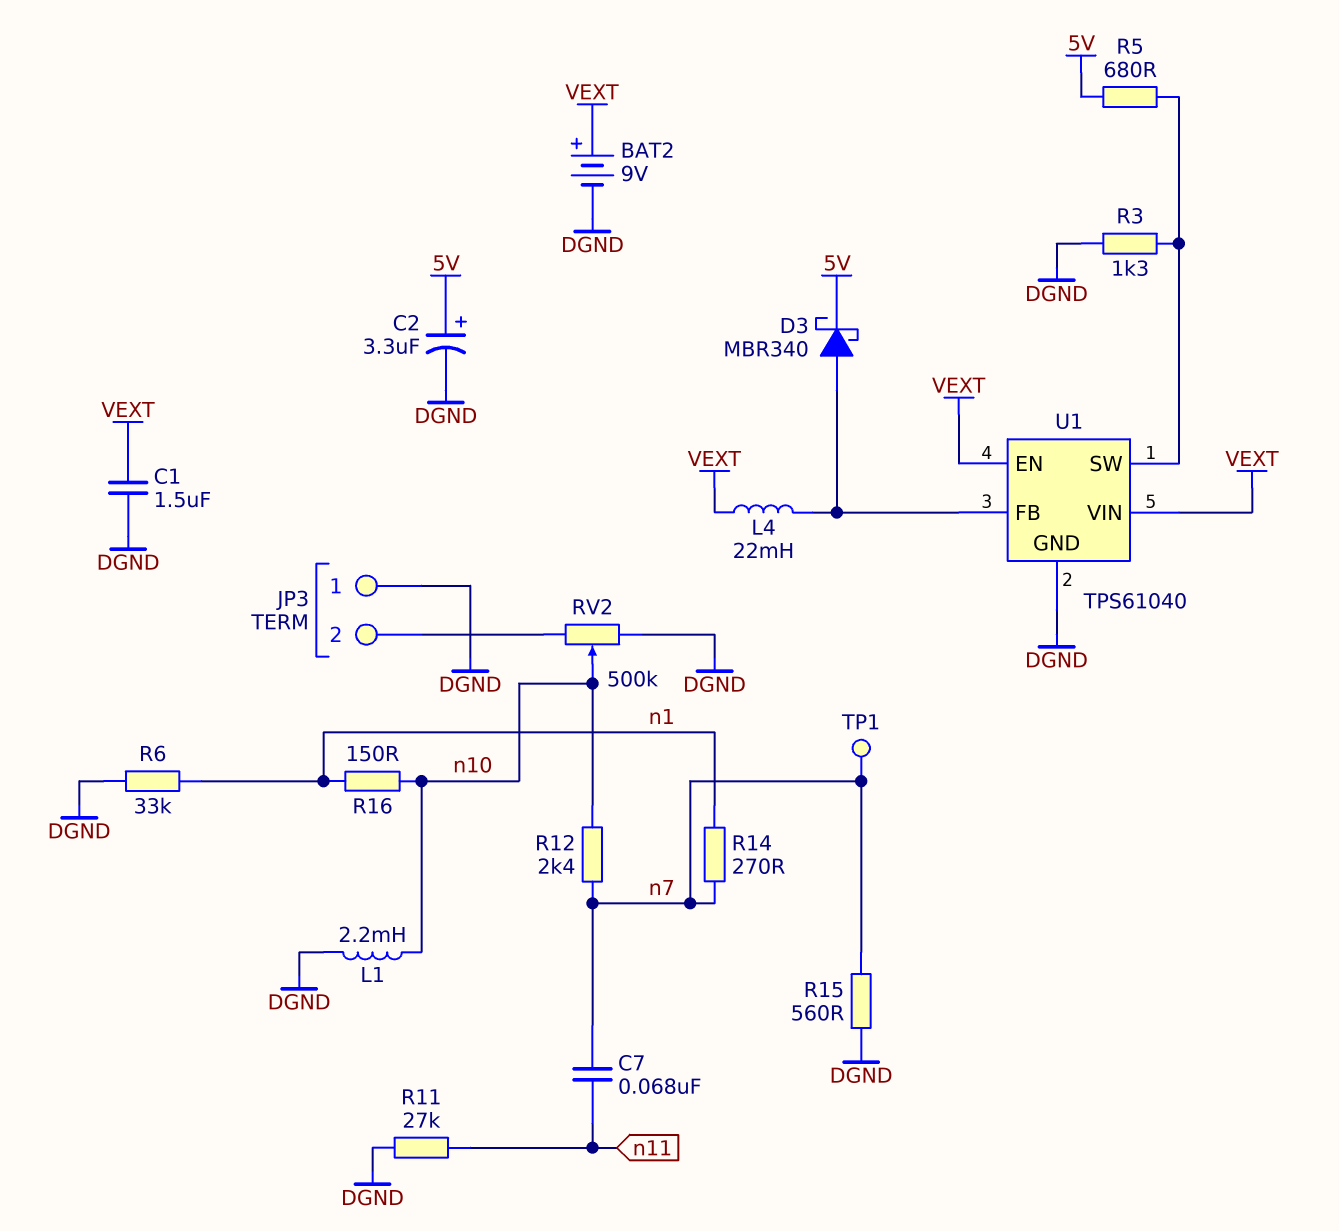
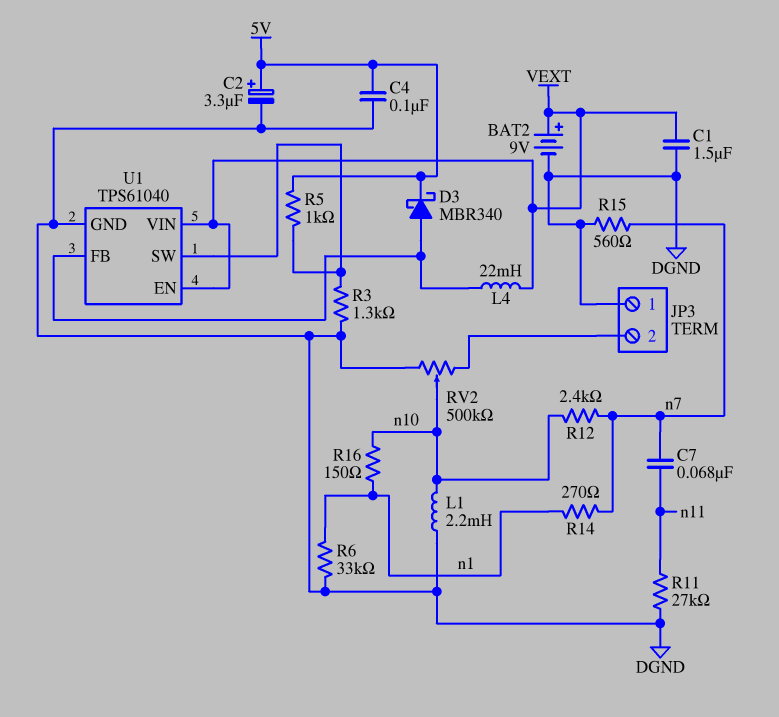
C4: none -> 100nF (5V, DGND)
R5: 680 (5V, U1/SW) -> 1k (5V, U1/SW)
TP1: test point (n7) -> none

